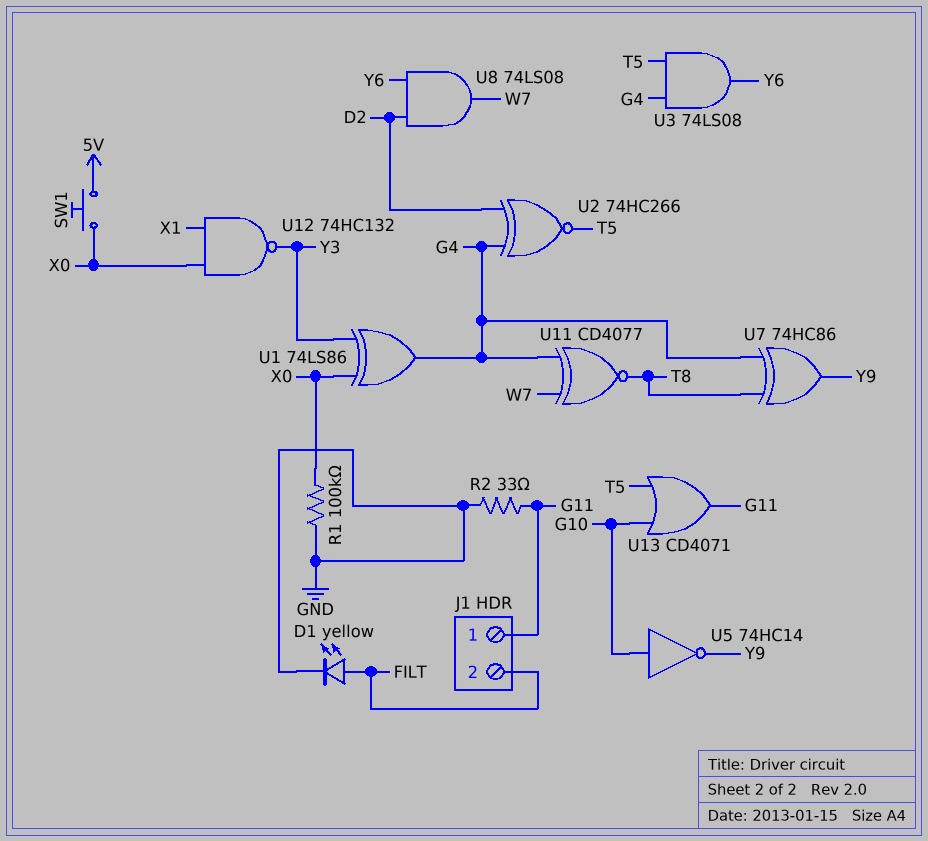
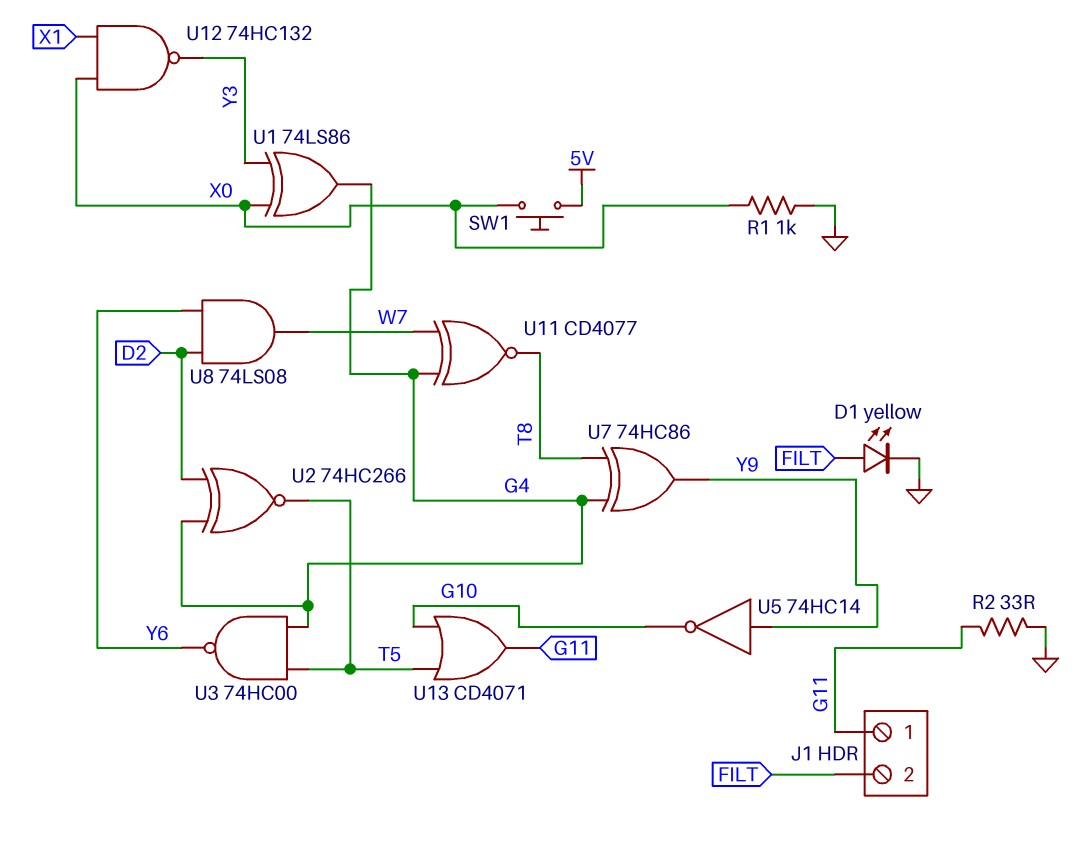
R1: 100k (GND, X0) -> 1k (GND, X0)
U3: AND 74LS08 (in G4, in T5, out Y6) -> NAND 74HC00 (in G4, in T5, out Y6)
U5: NOT 74HC14 (in G10, out Y9) -> NOT 74HC14 (in Y9, out G10)

